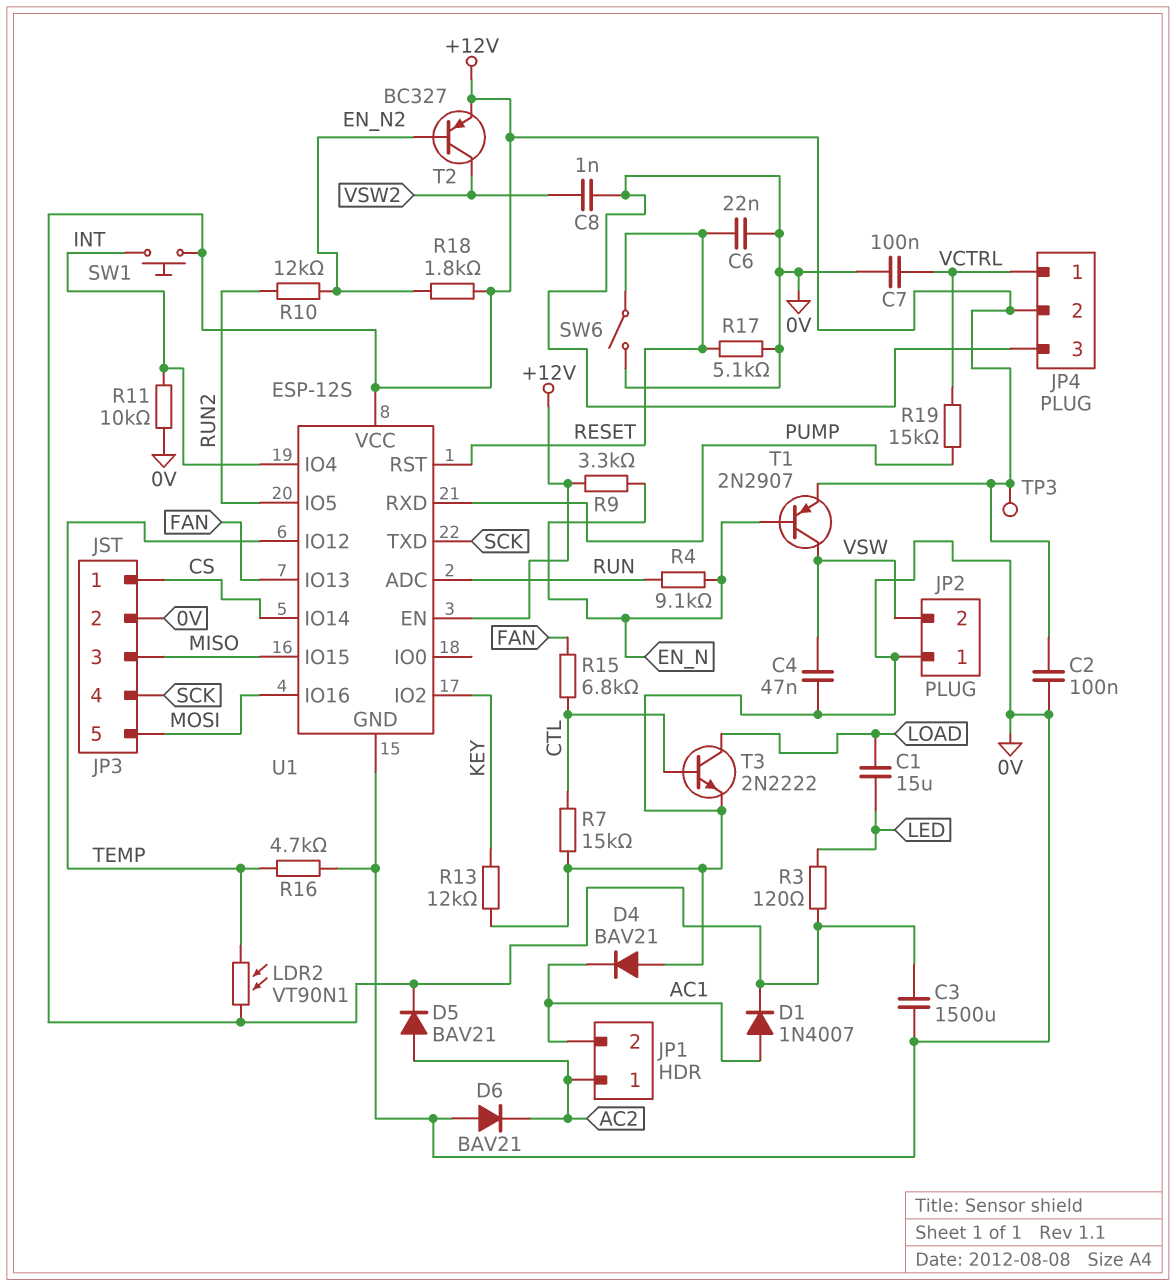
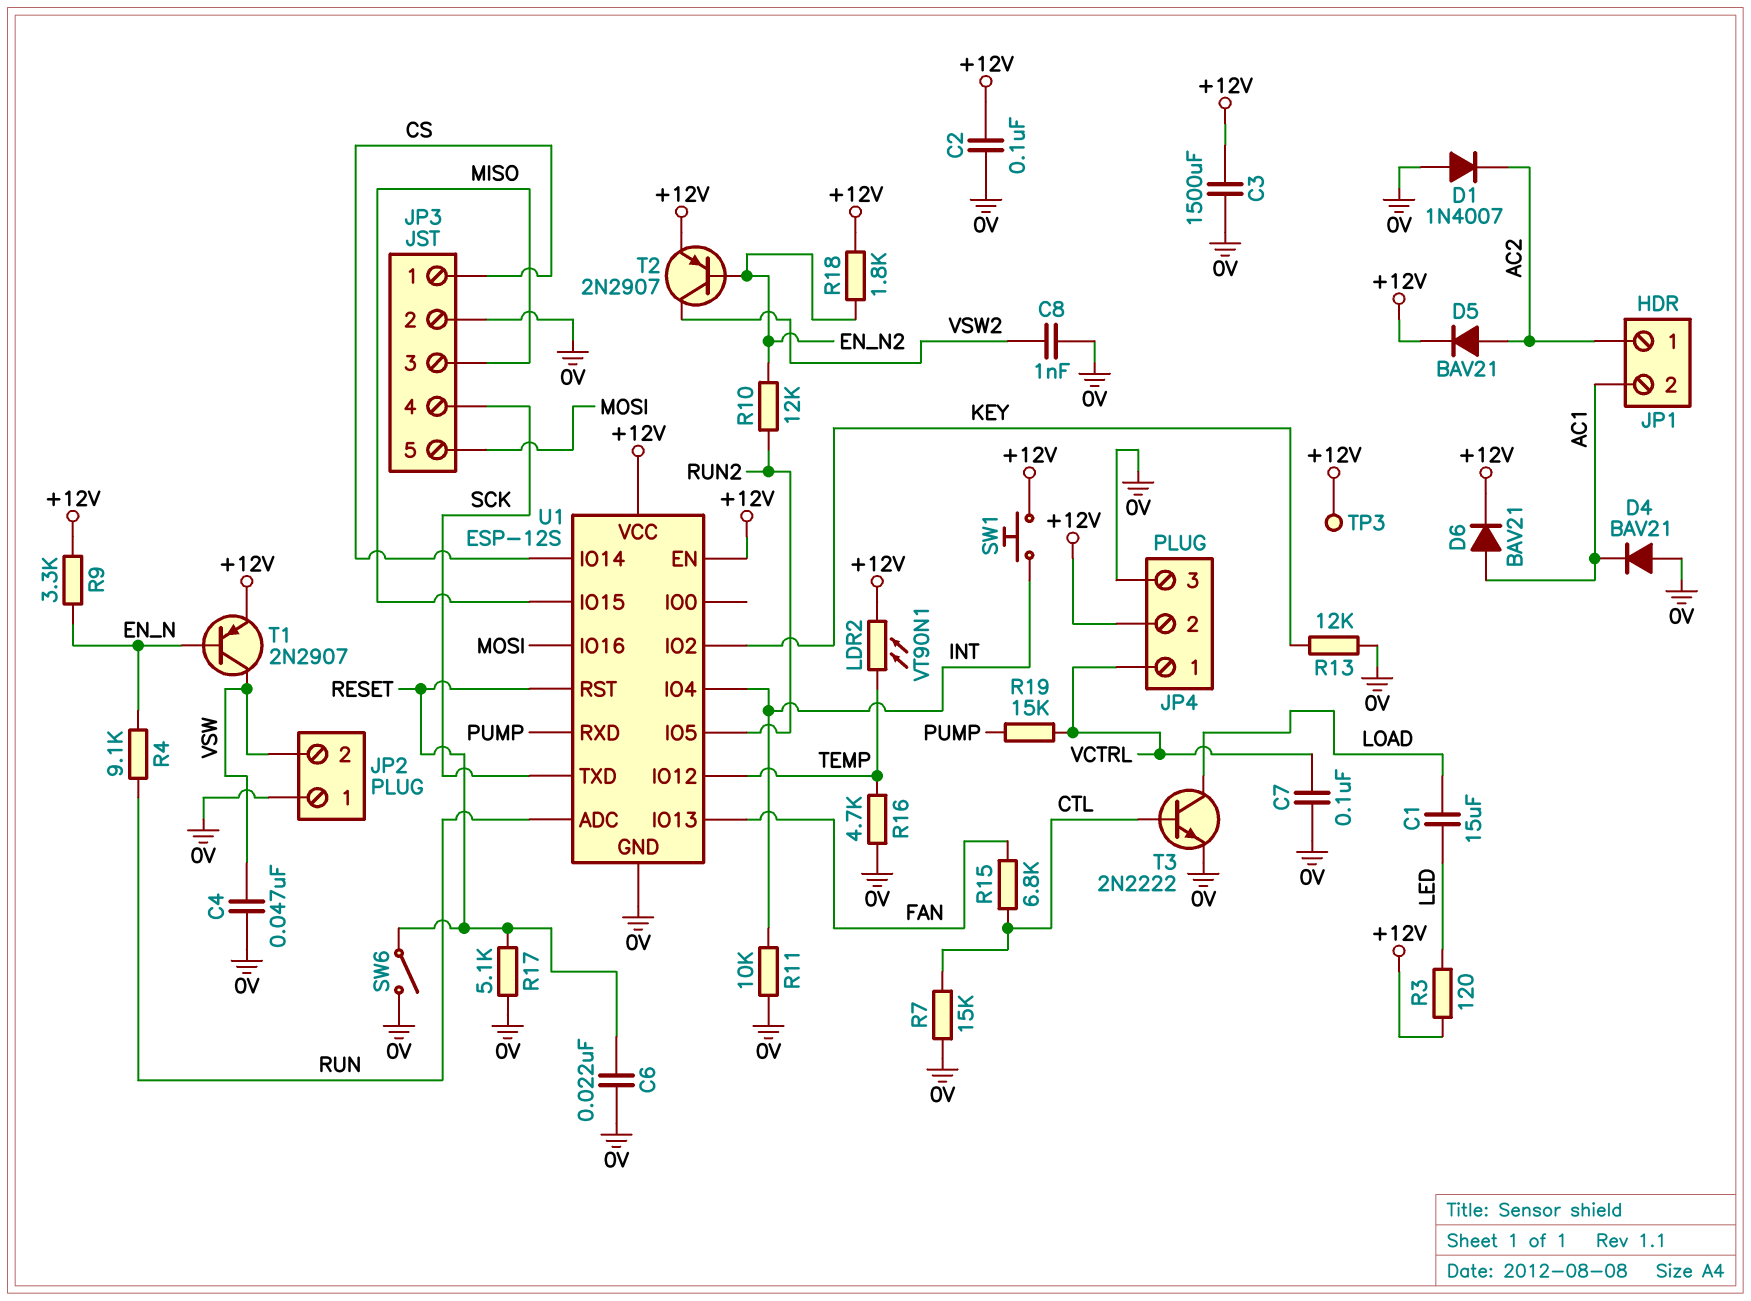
D1: diode 1N4007 (A AC1, K +12V) -> diode 1N4007 (A 0V, K AC2)
D6: diode BAV21 (A 0V, K AC2) -> diode BAV21 (A AC1, K +12V)
T2: PNP BC327 (B EN_N2, C VSW2, E +12V) -> PNP 2N2907 (B EN_N2, C VSW2, E +12V)

